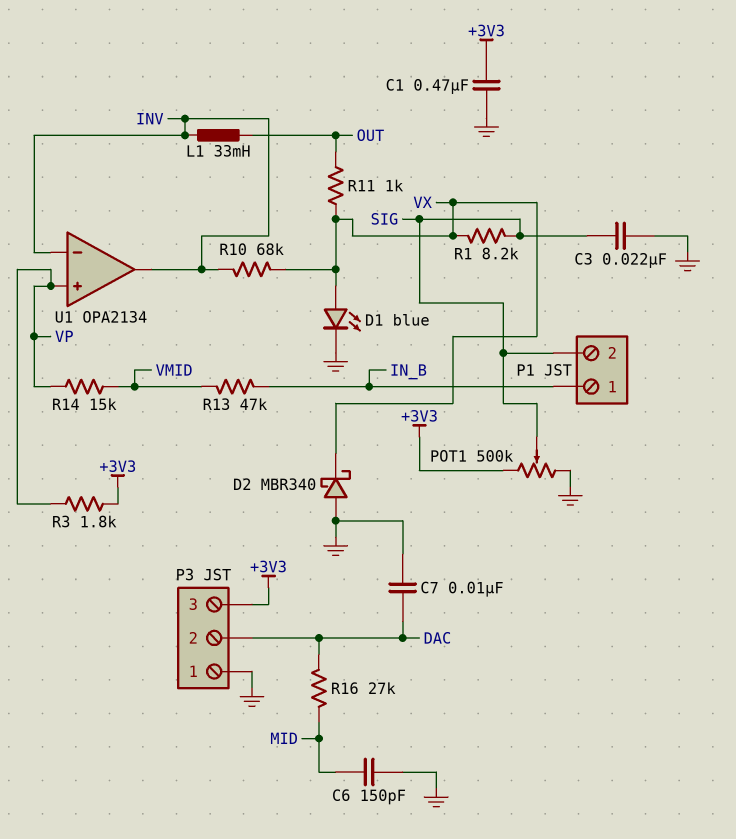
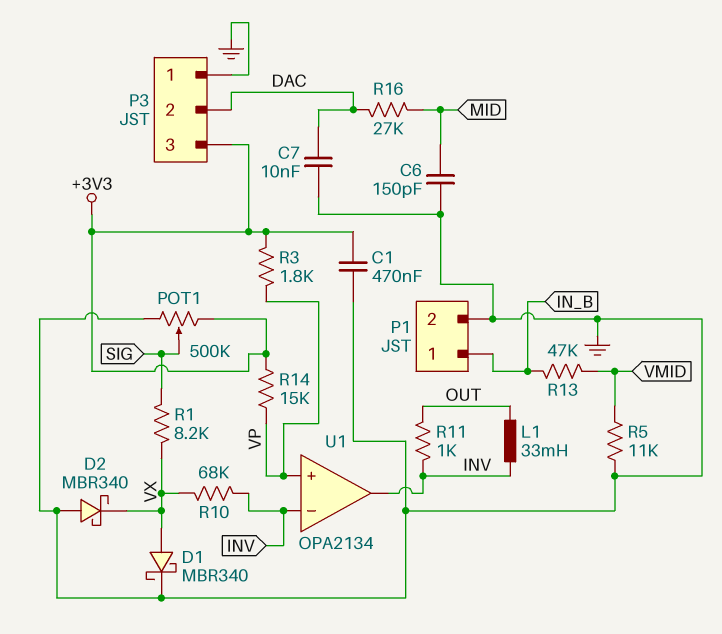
C3: 22nF (GND, SIG) -> none
D1: LED blue (A VX, K GND) -> schottky MBR340 (A VX, K GND)
P1 pin 2: SIG -> GND
R5: none -> 11k (GND, VMID)
R11: 1k (OUT, VX) -> 1k (INV, OUT)
R14: 15k (VMID, VP) -> 15k (+3V3, VP)

